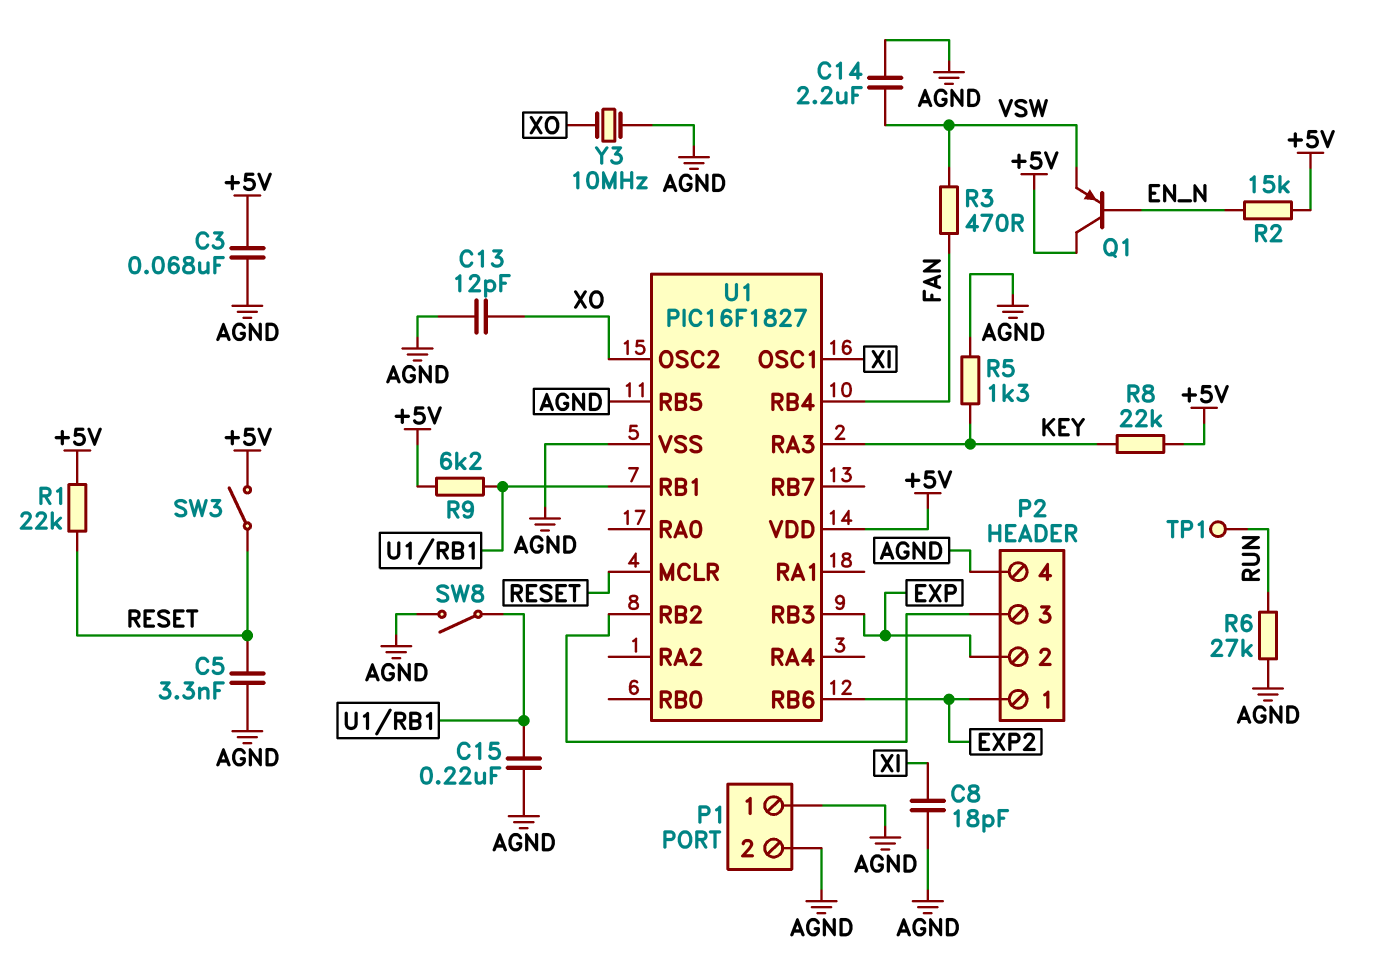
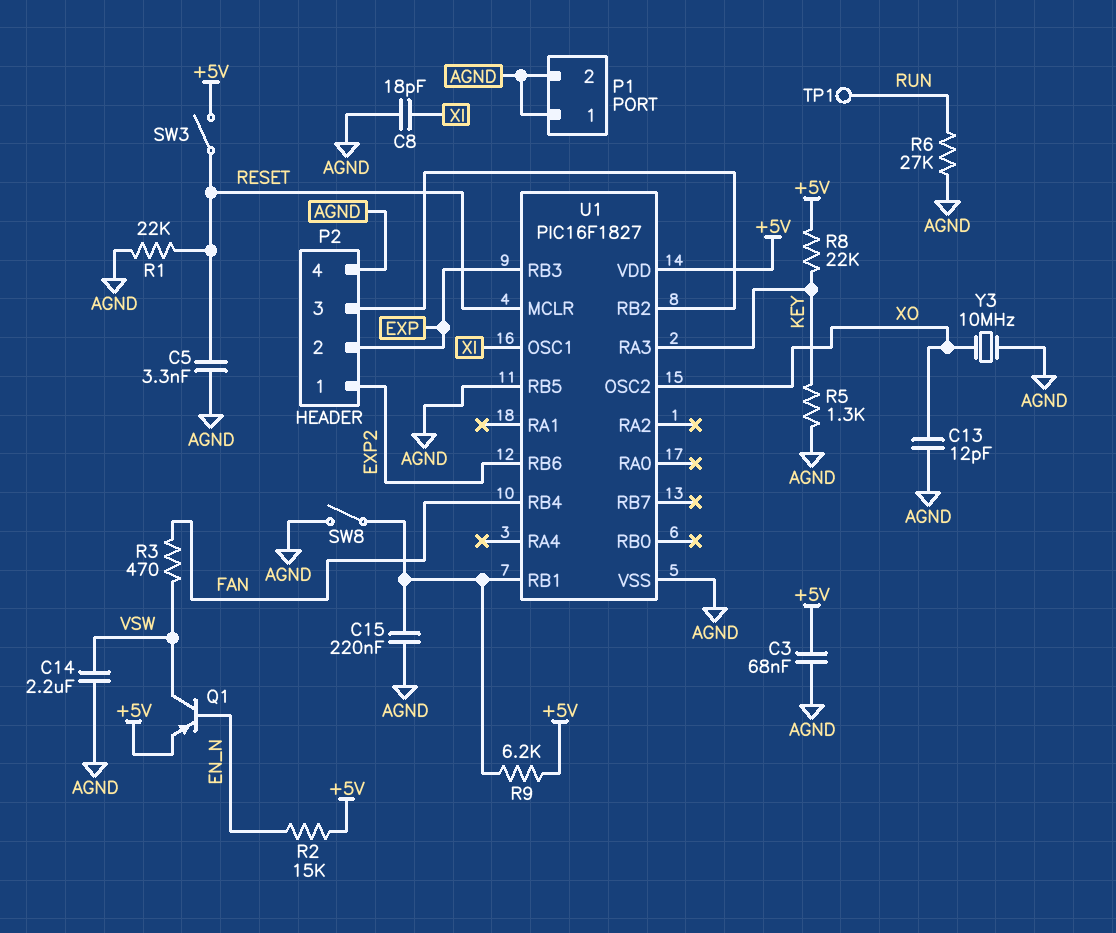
Q1: PNP (B EN_N, C +5V, E VSW) -> PNP (B EN_N, C VSW, E +5V)
R1: 22k (+5V, RESET) -> 22k (AGND, RESET)

